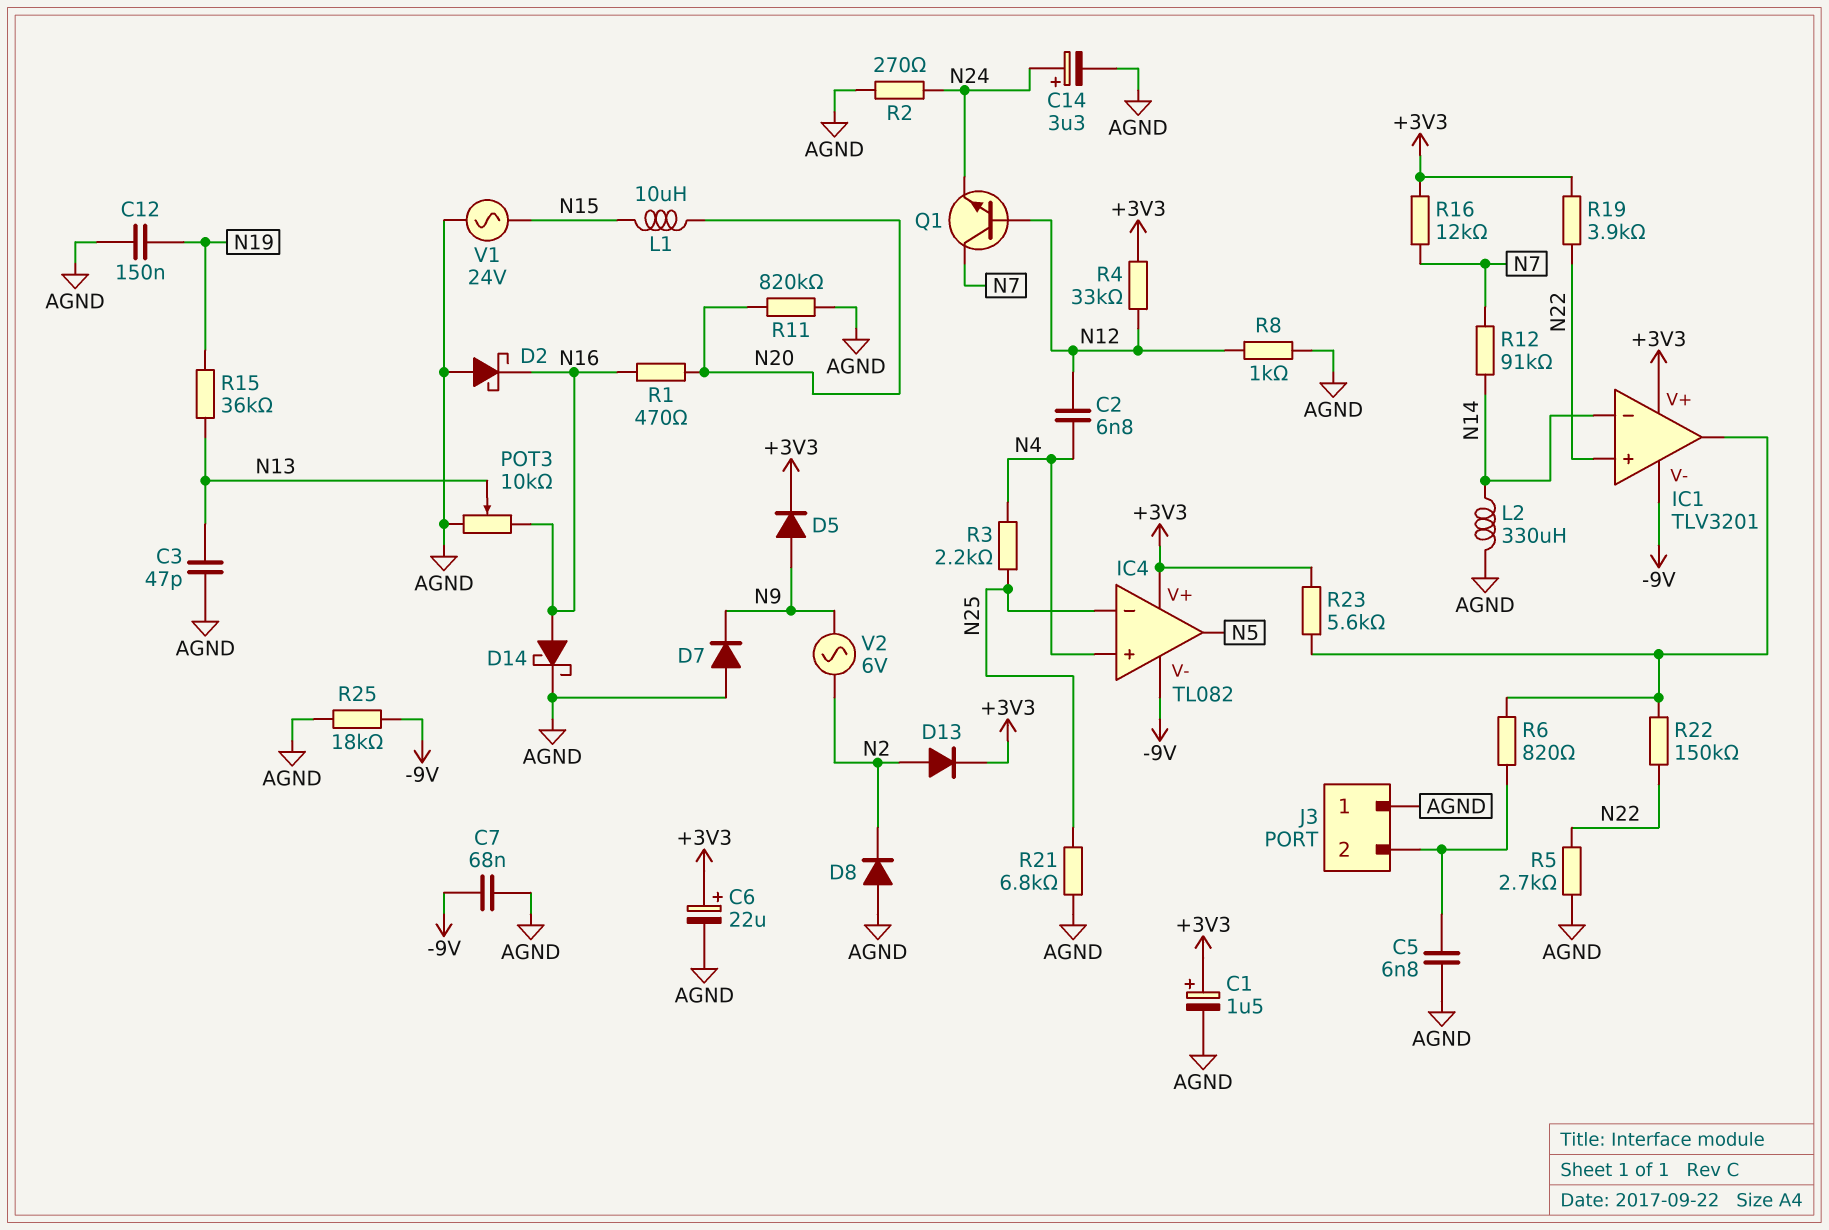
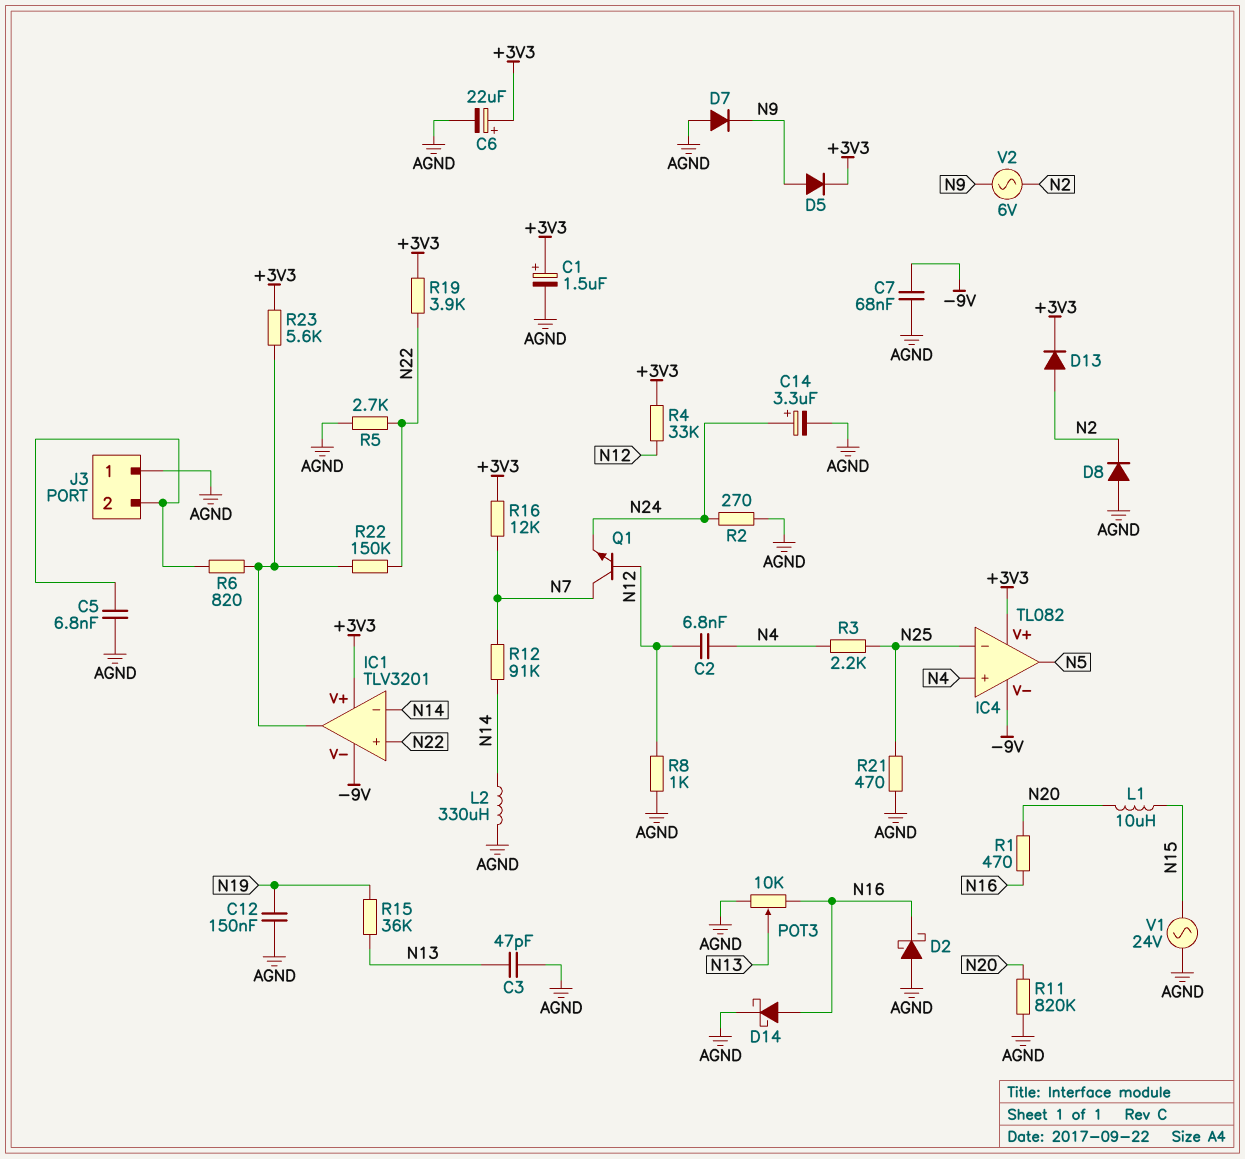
R21: 6.8k (AGND, N25) -> 470 (AGND, N25)
R25: 18k (-9V, AGND) -> none

